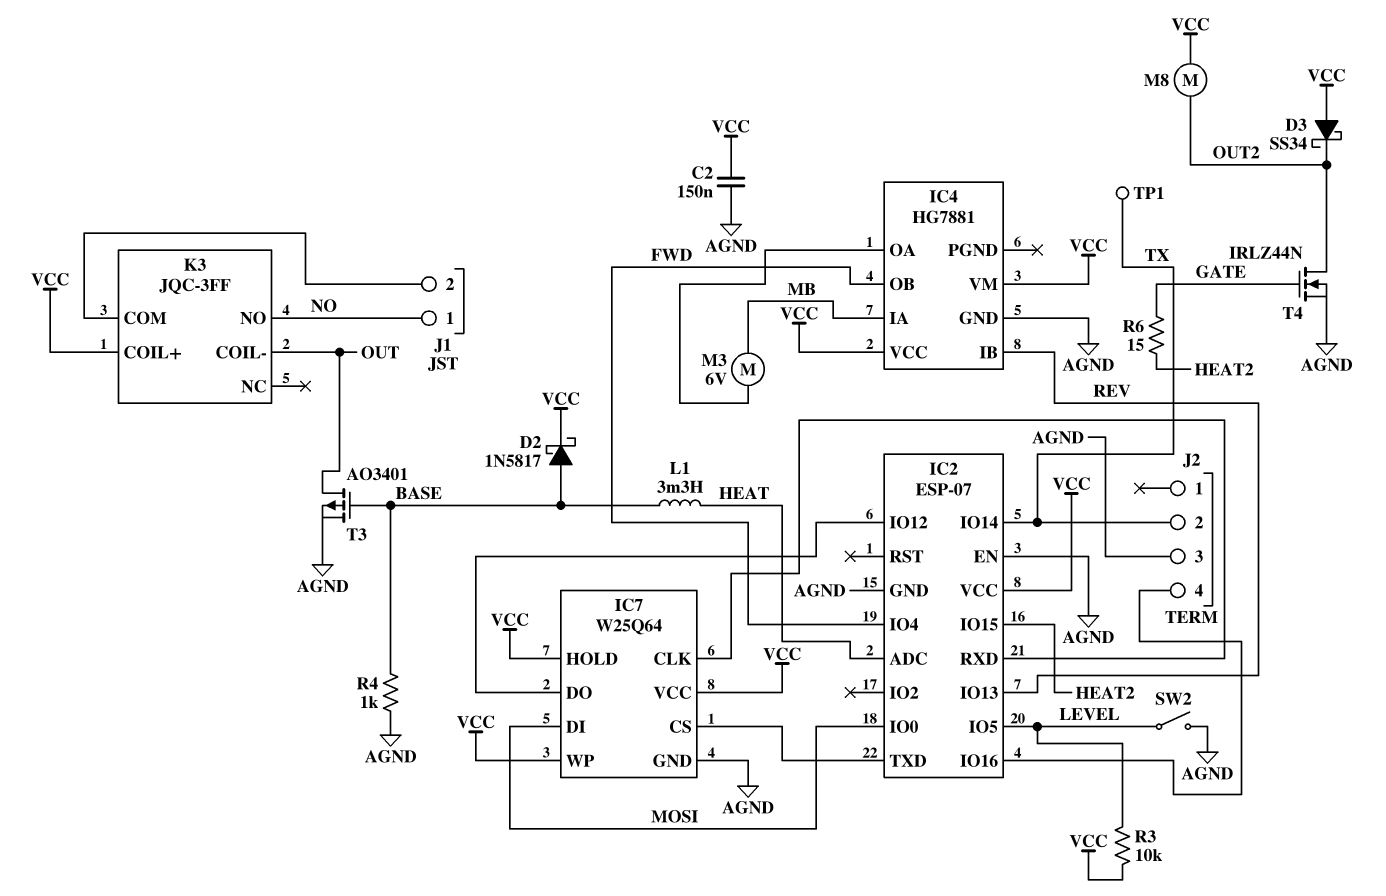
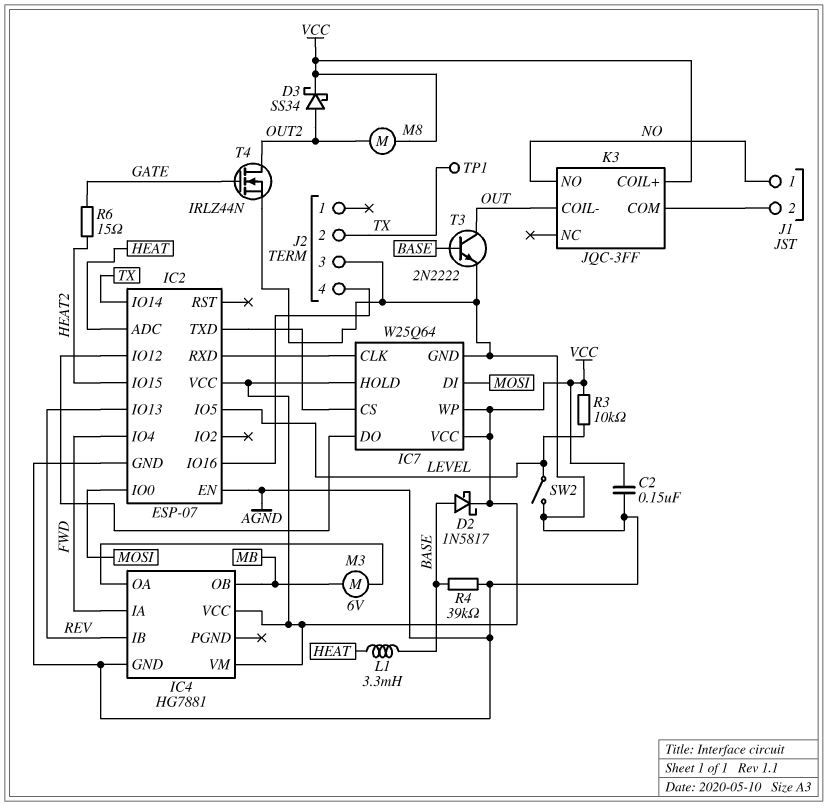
D3: schottky SS34 (A VCC, K OUT2) -> schottky SS34 (A OUT2, K VCC)
IC4 pin IA: MB -> FWD
IC4 pin OB: FWD -> MB
R4: 1k (AGND, BASE) -> 39k (AGND, BASE)
T3: PMOS AO3401 (G BASE, D OUT, S AGND) -> NPN 2N2222 (B BASE, C OUT, E AGND)

